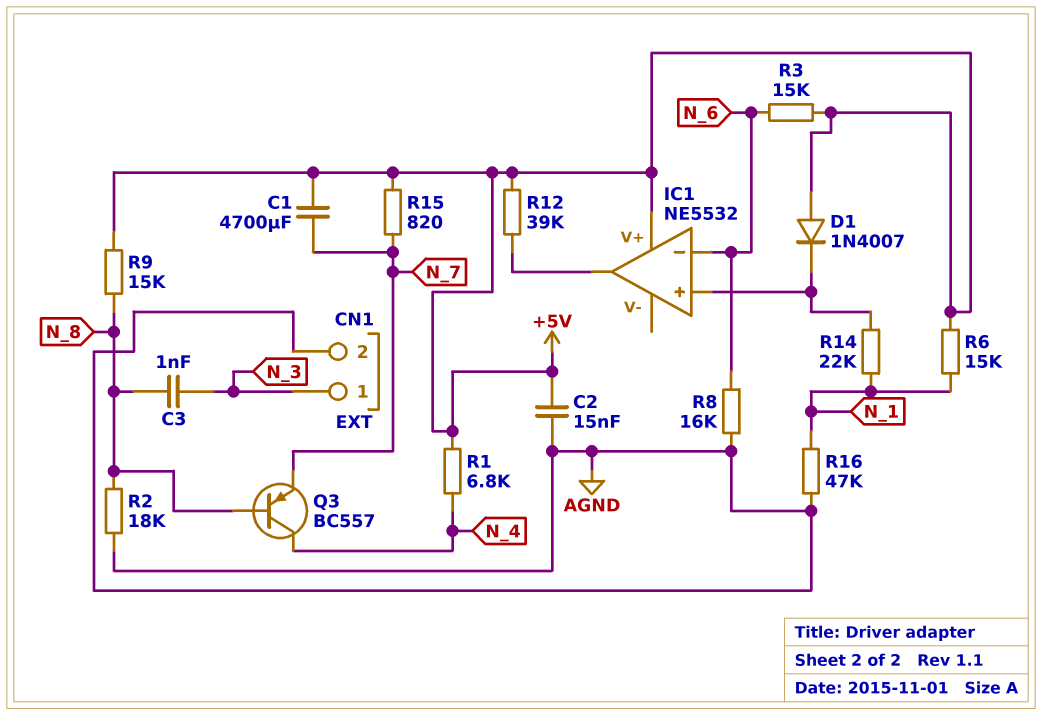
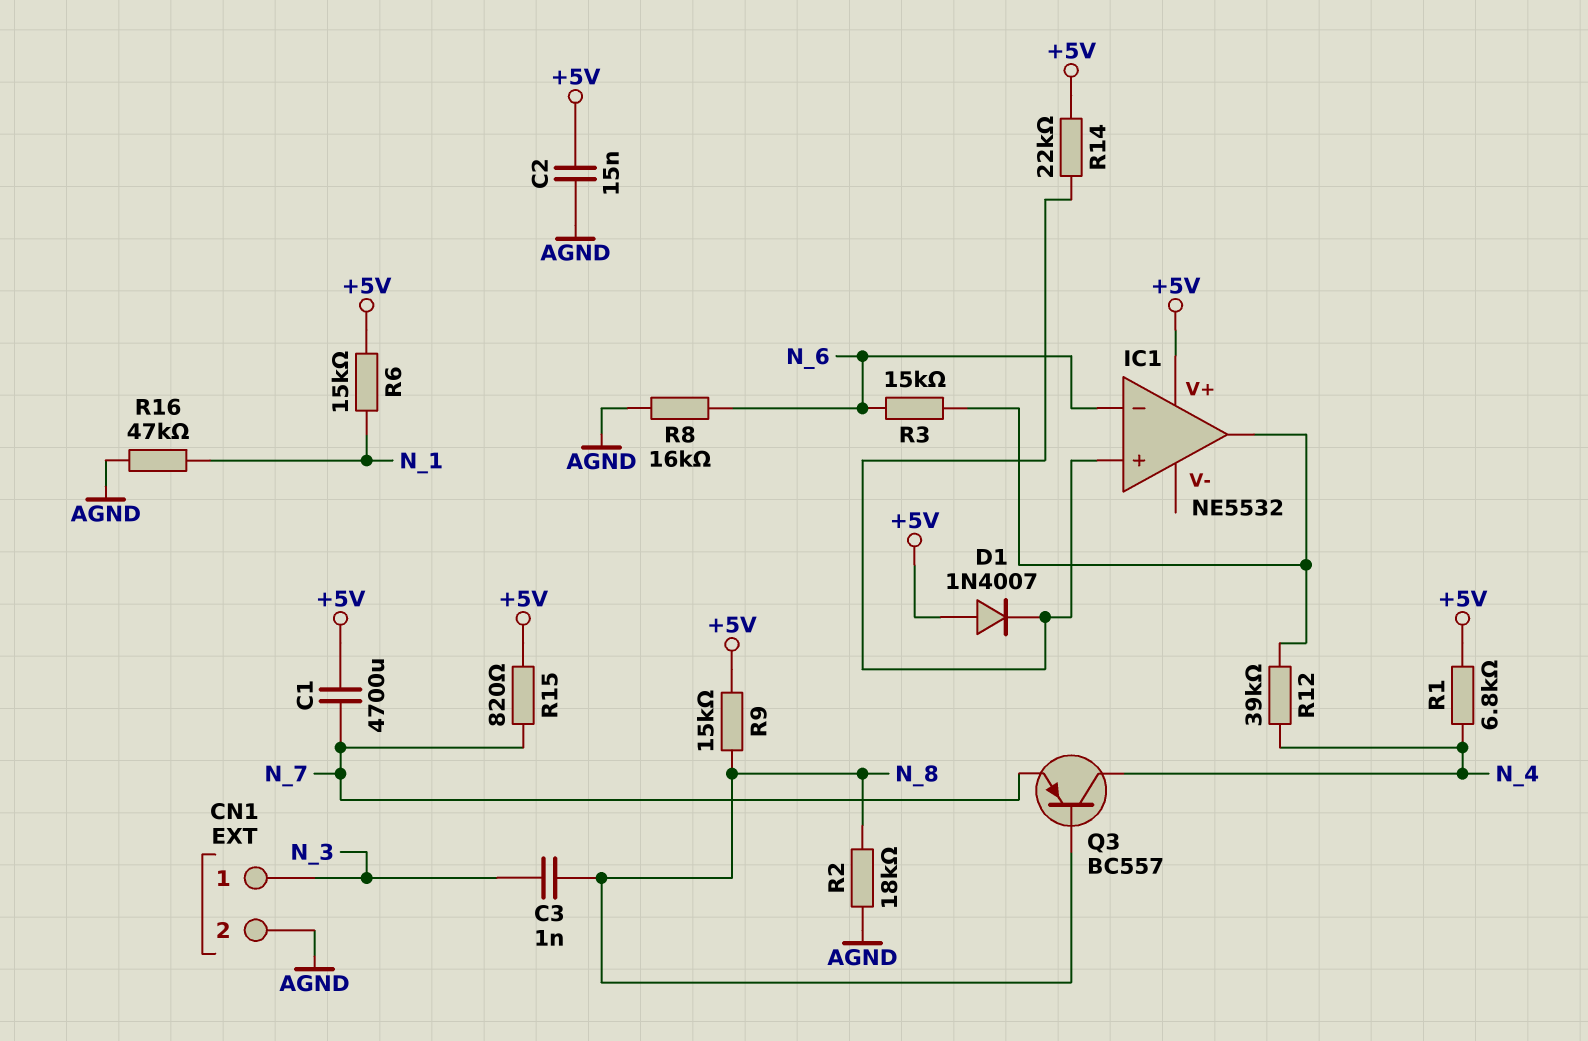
R3: 15k (+5V, N_6) -> 15k (IC1/out, N_6)
R12: 39k (+5V, IC1/out) -> 39k (IC1/out, N_4)
R14: 22k (IC1/in+, N_1) -> 22k (+5V, IC1/in+)

